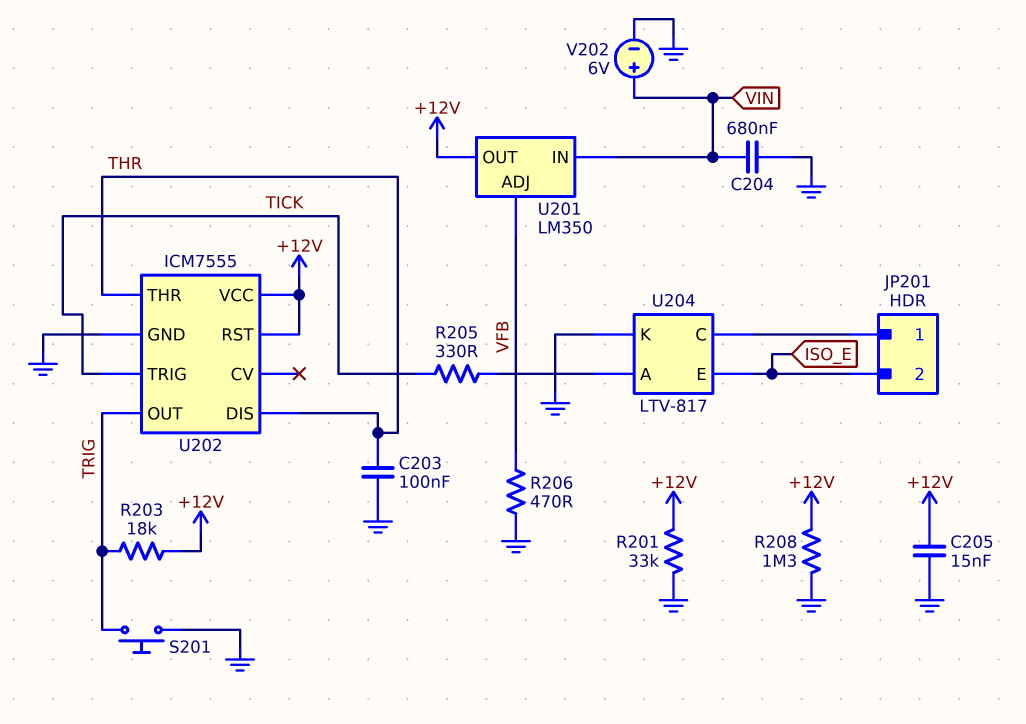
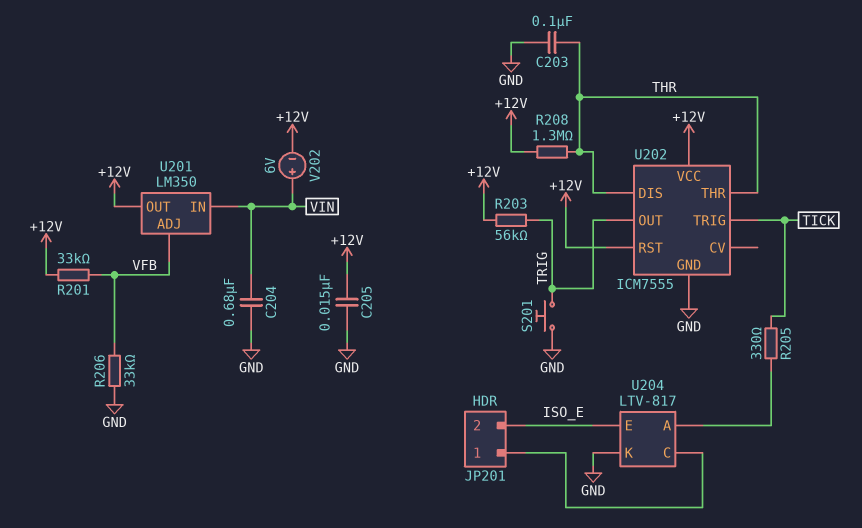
R201: 33k (+12V, GND) -> 33k (+12V, VFB)
R203: 18k (+12V, TRIG) -> 56k (+12V, TRIG)
R206: 470 (GND, VFB) -> 33k (GND, VFB)
R208: 1.3M (+12V, GND) -> 1.3M (+12V, THR)
V202: 6V (plus VIN, minus GND) -> 6V (plus VIN, minus +12V)

